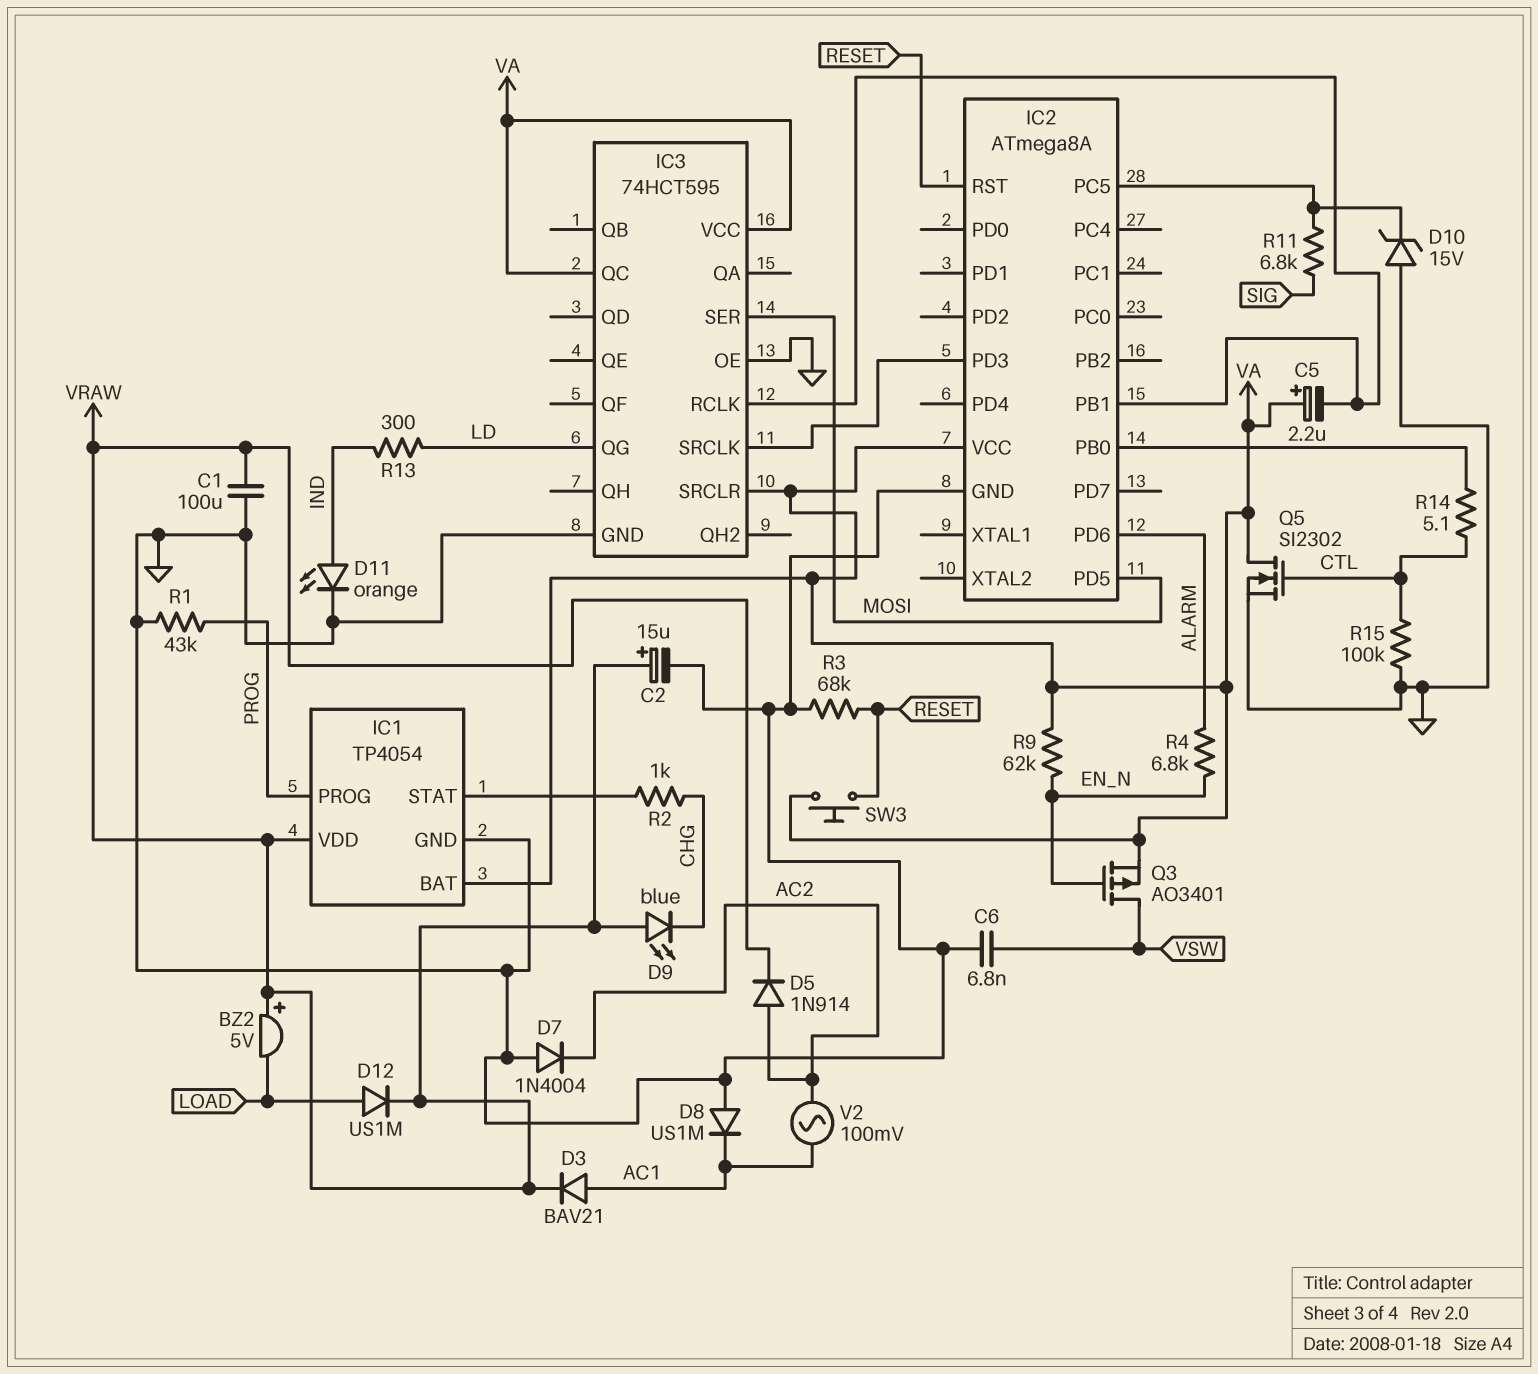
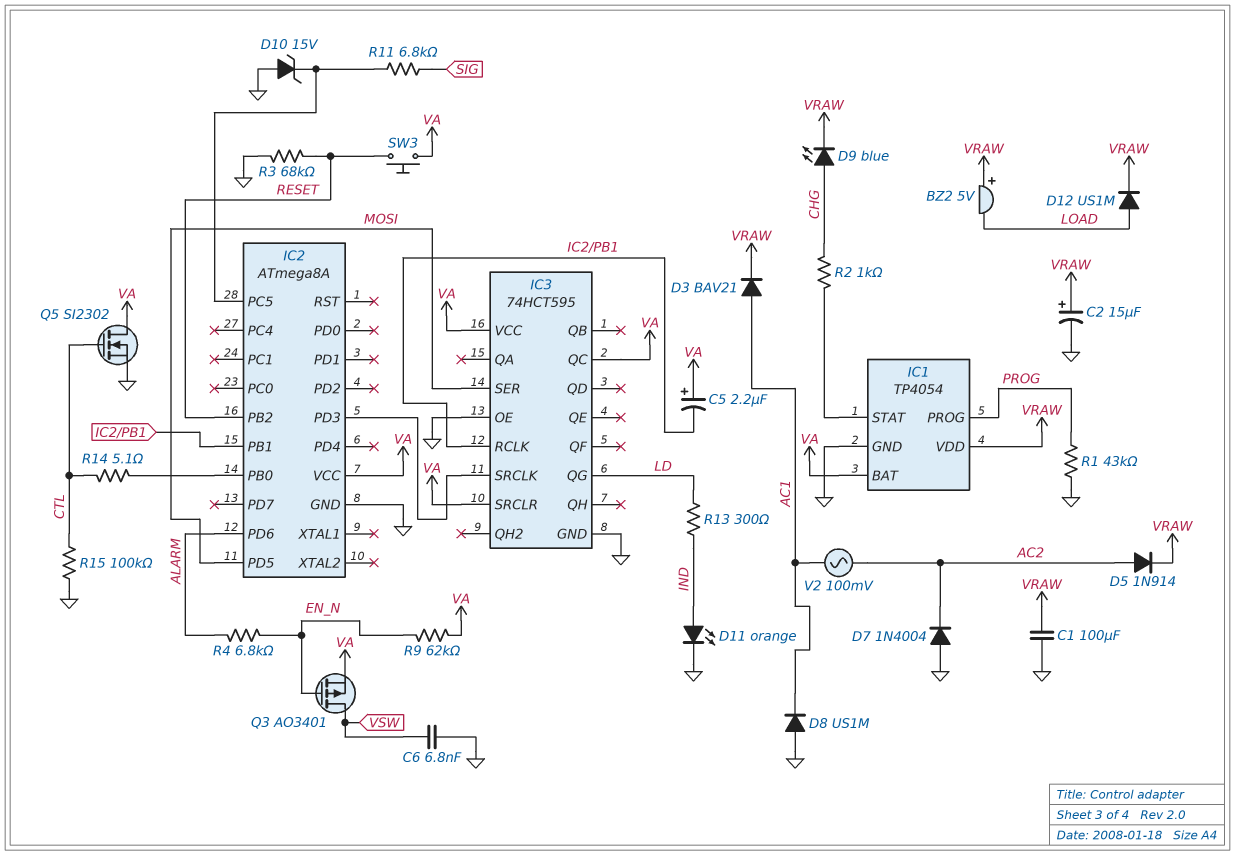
D9: LED blue (A VRAW, K CHG) -> LED blue (A CHG, K VRAW)
IC2 pin PB2: none -> RESET
IC2 pin RST: RESET -> none

